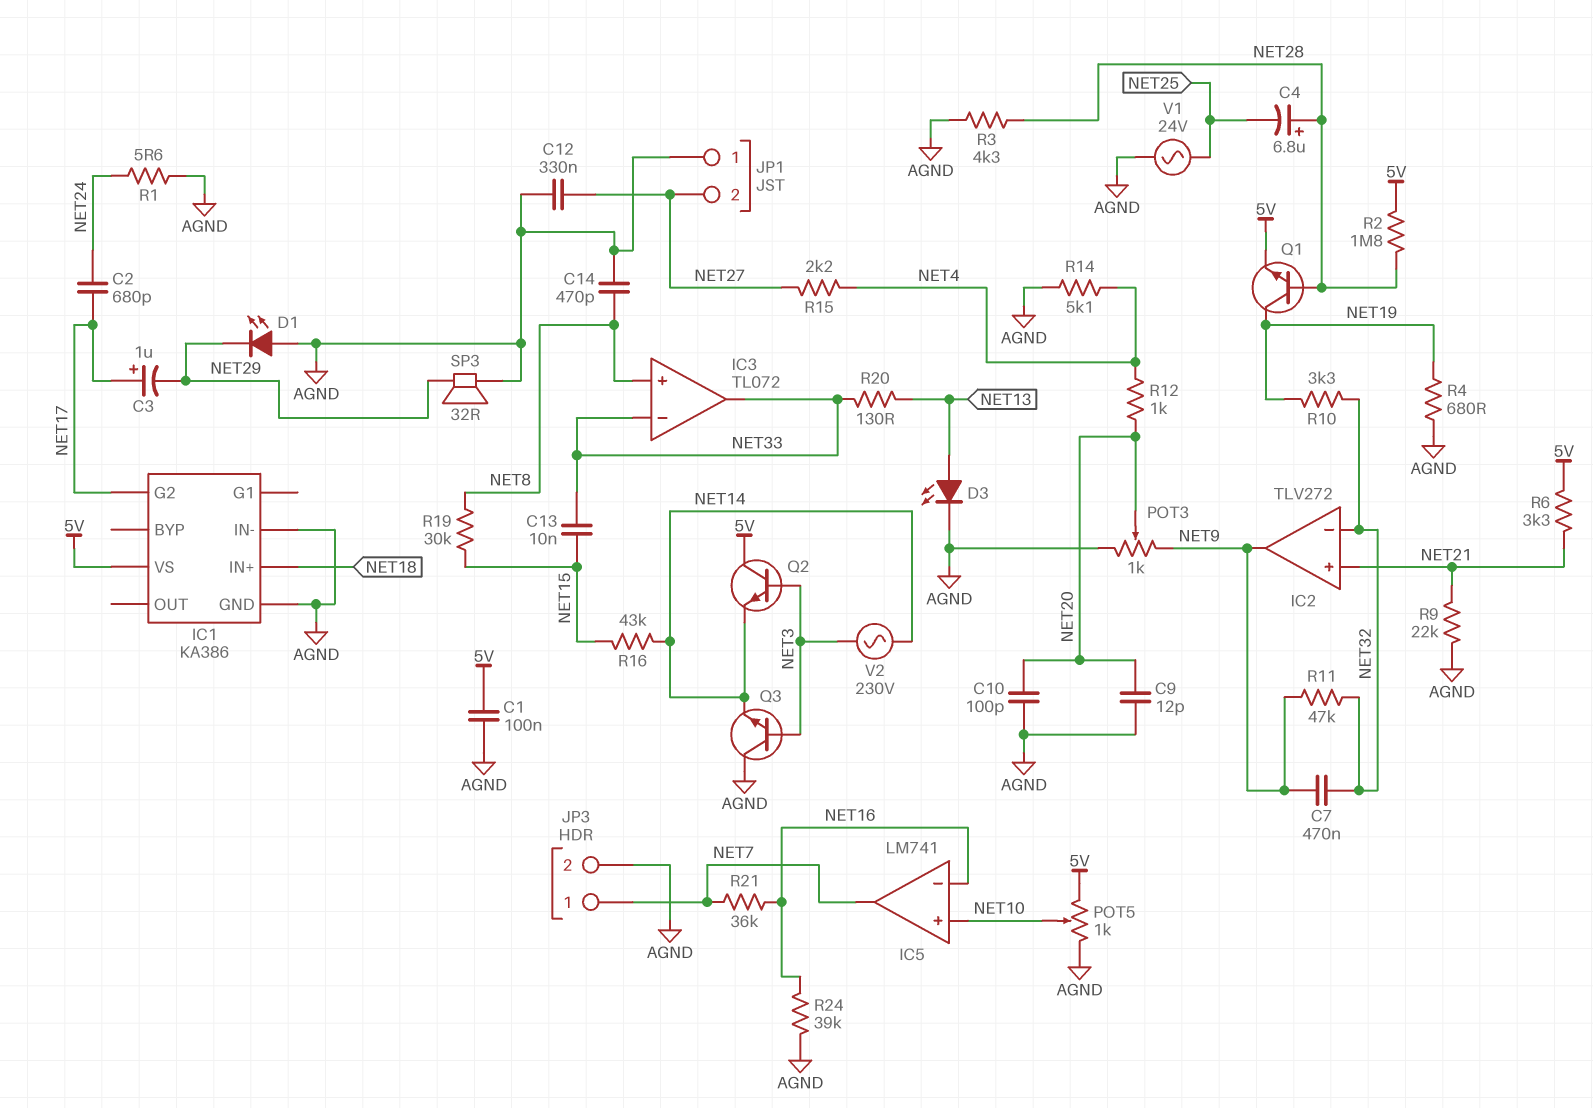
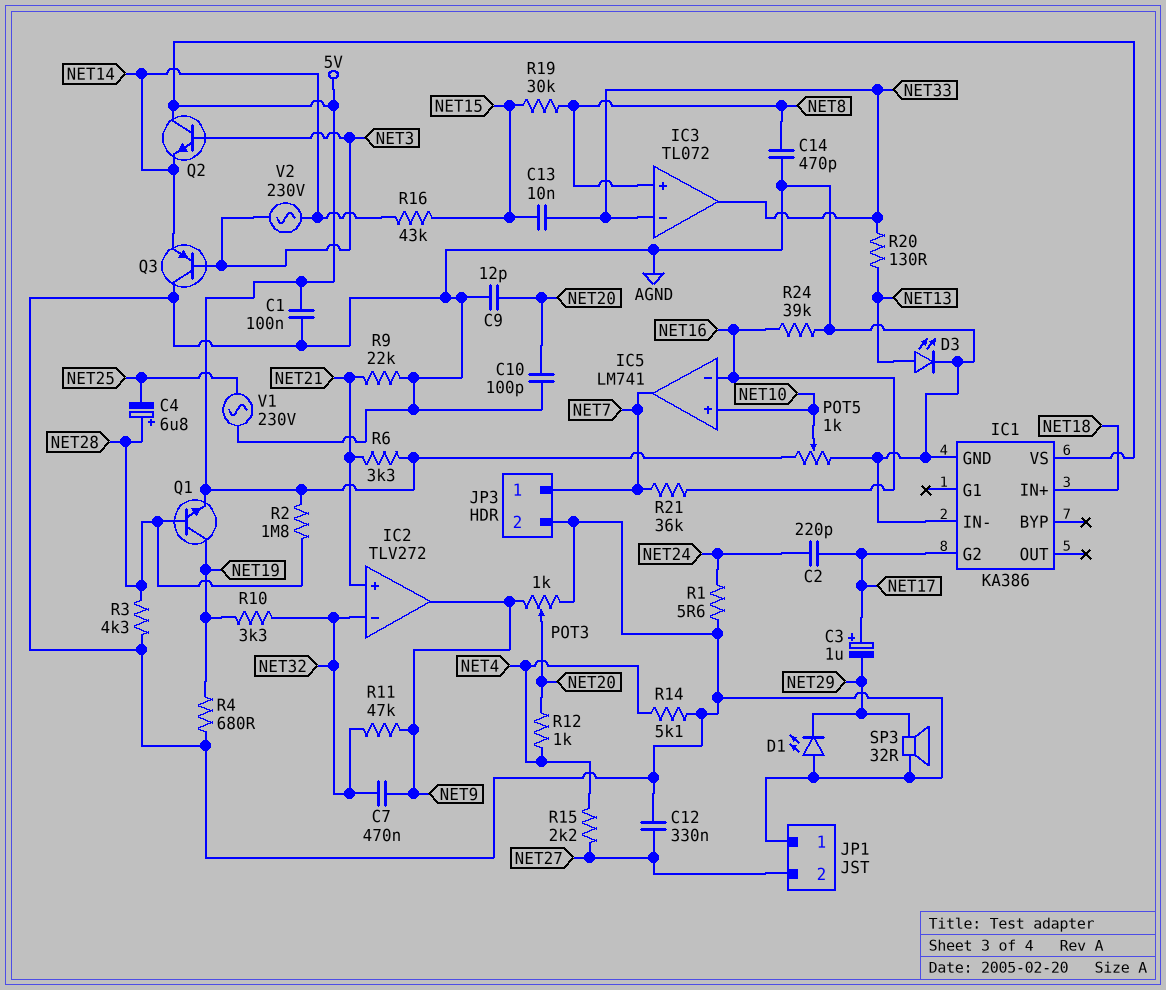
C2: 680pF (NET17, NET24) -> 220pF (NET17, NET24)
Q3: NPN (B NET3, C AGND, E NET14) -> PNP (B NET3, C AGND, E NET14)
V1: AC 24V (AGND, NET25) -> AC 230V (AGND, NET25)

